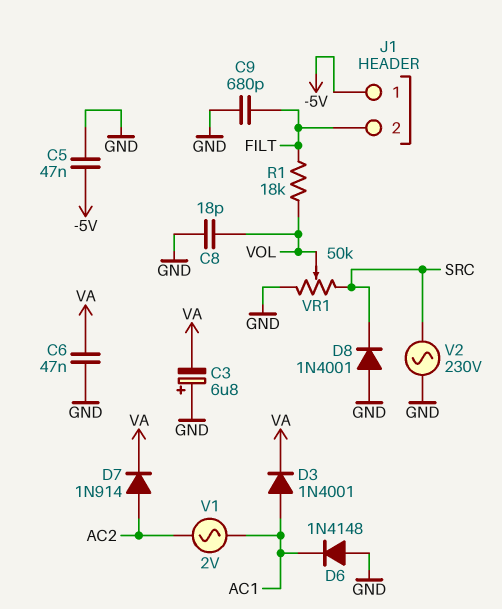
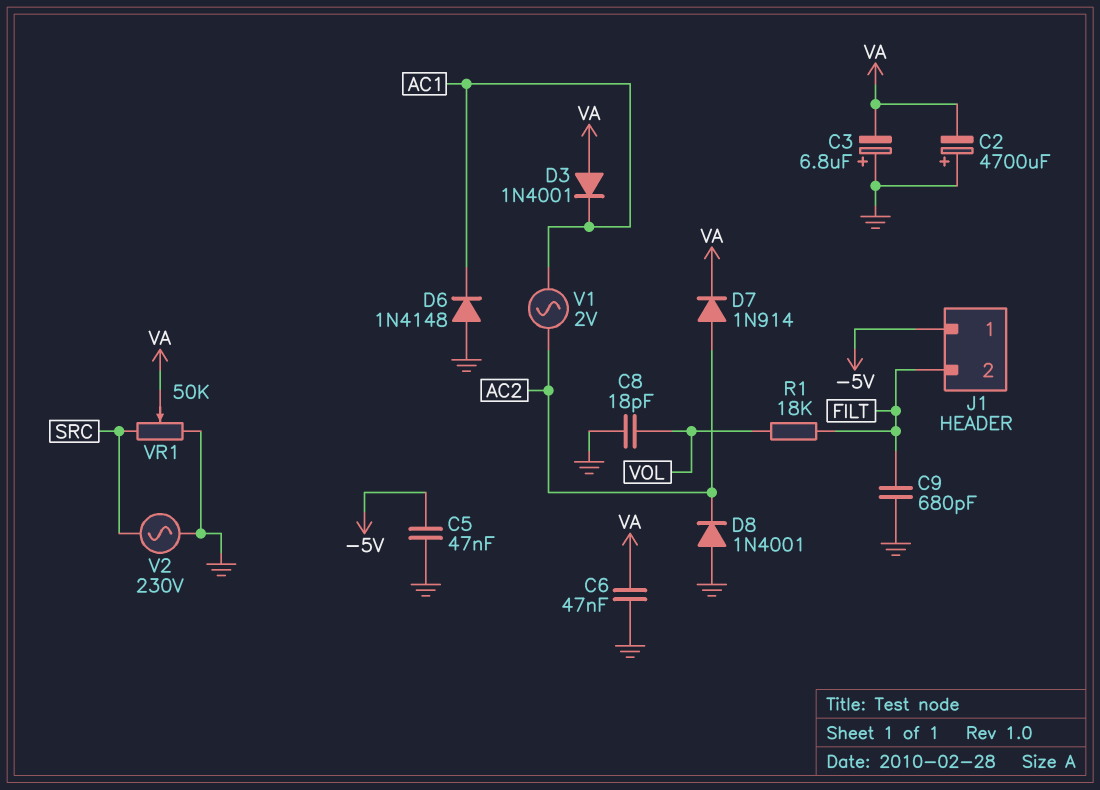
C2: none -> 4700uF (plus GND, minus VA)
D3: diode 1N4001 (A AC1, K VA) -> diode 1N4001 (A VA, K AC1)
D8: diode 1N4001 (A GND, K SRC) -> diode 1N4001 (A GND, K AC2)
VR1: 50k (GND, SRC, wiper VOL) -> 50k (GND, SRC, wiper VA)

